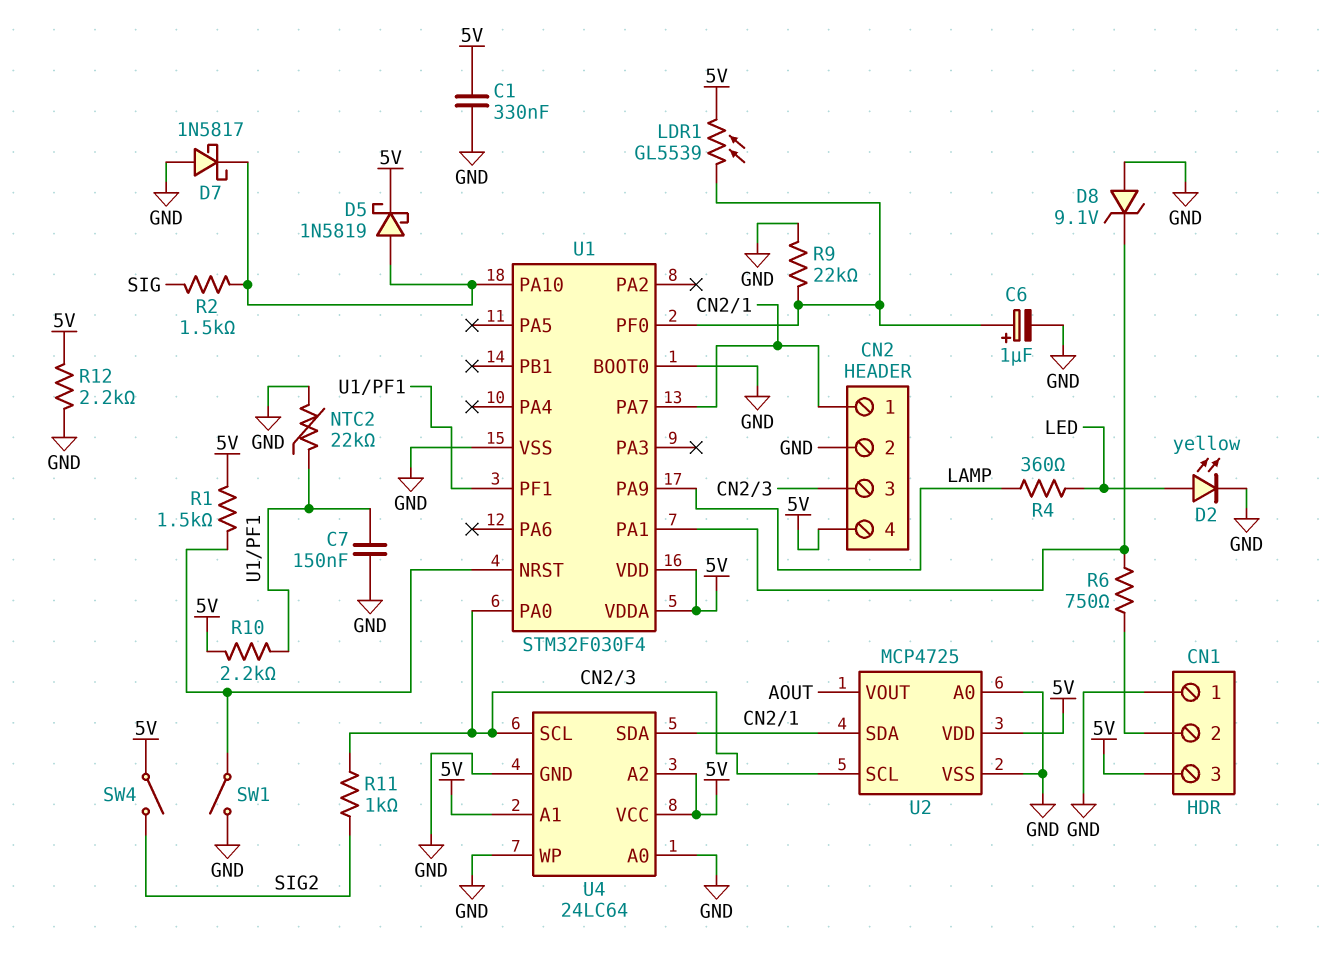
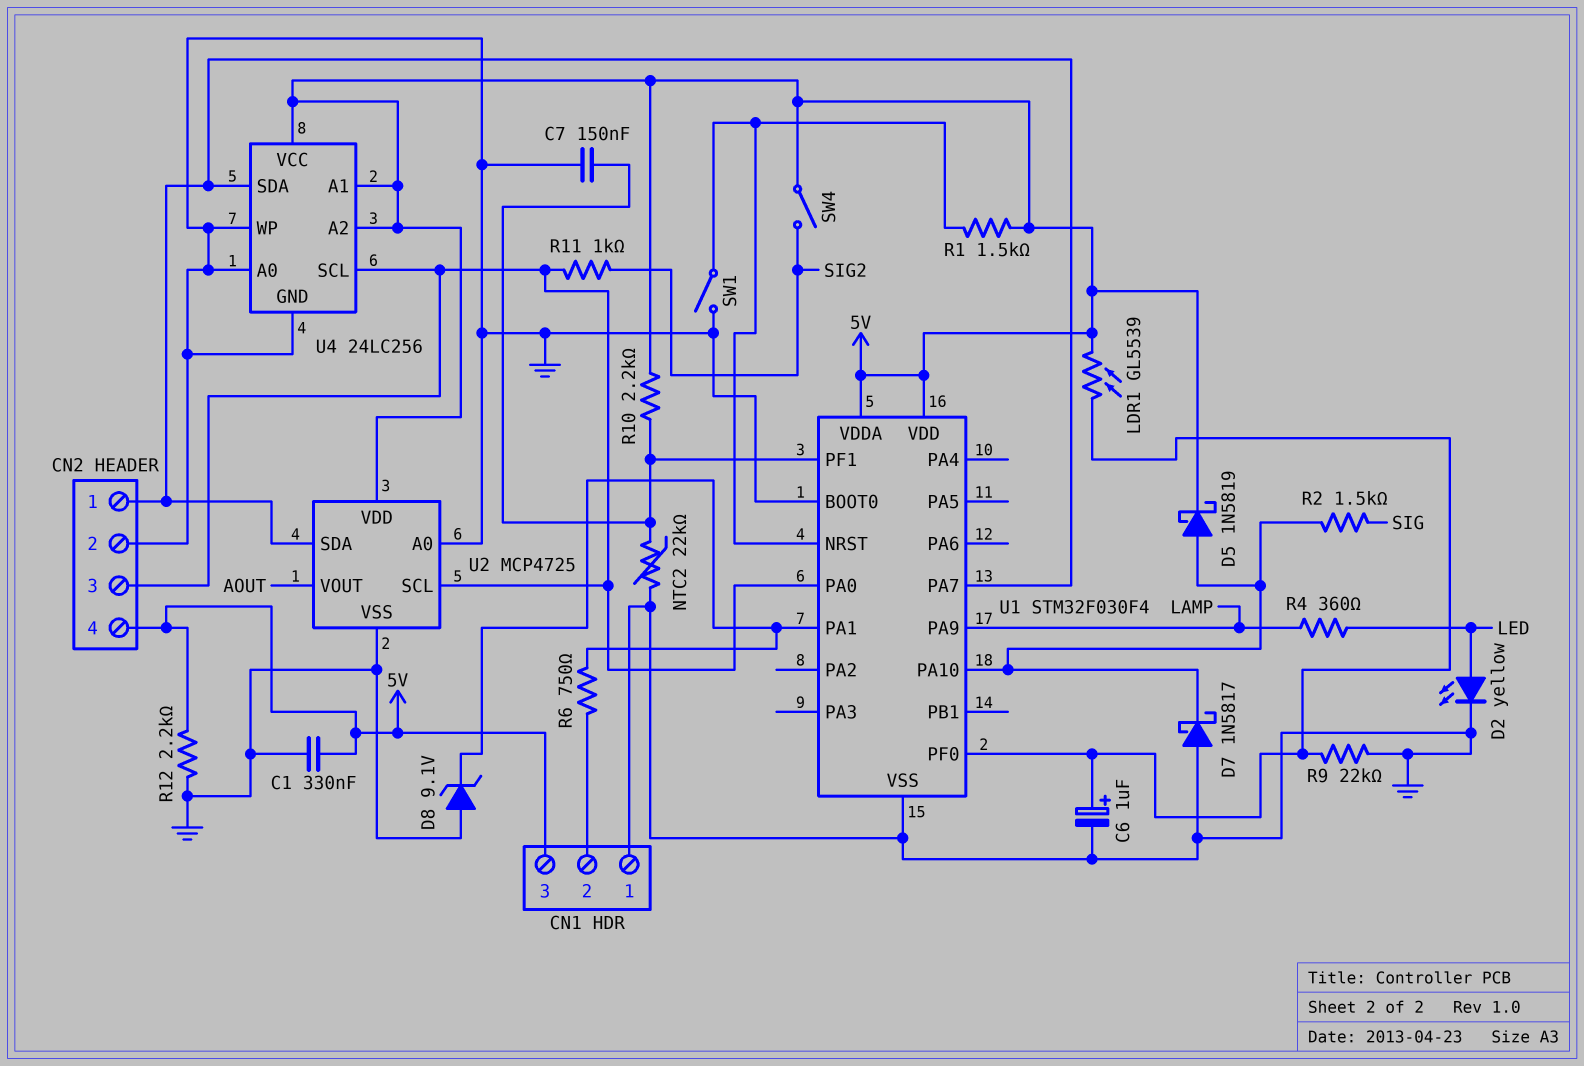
U4: 24LC64 -> 24LC256

